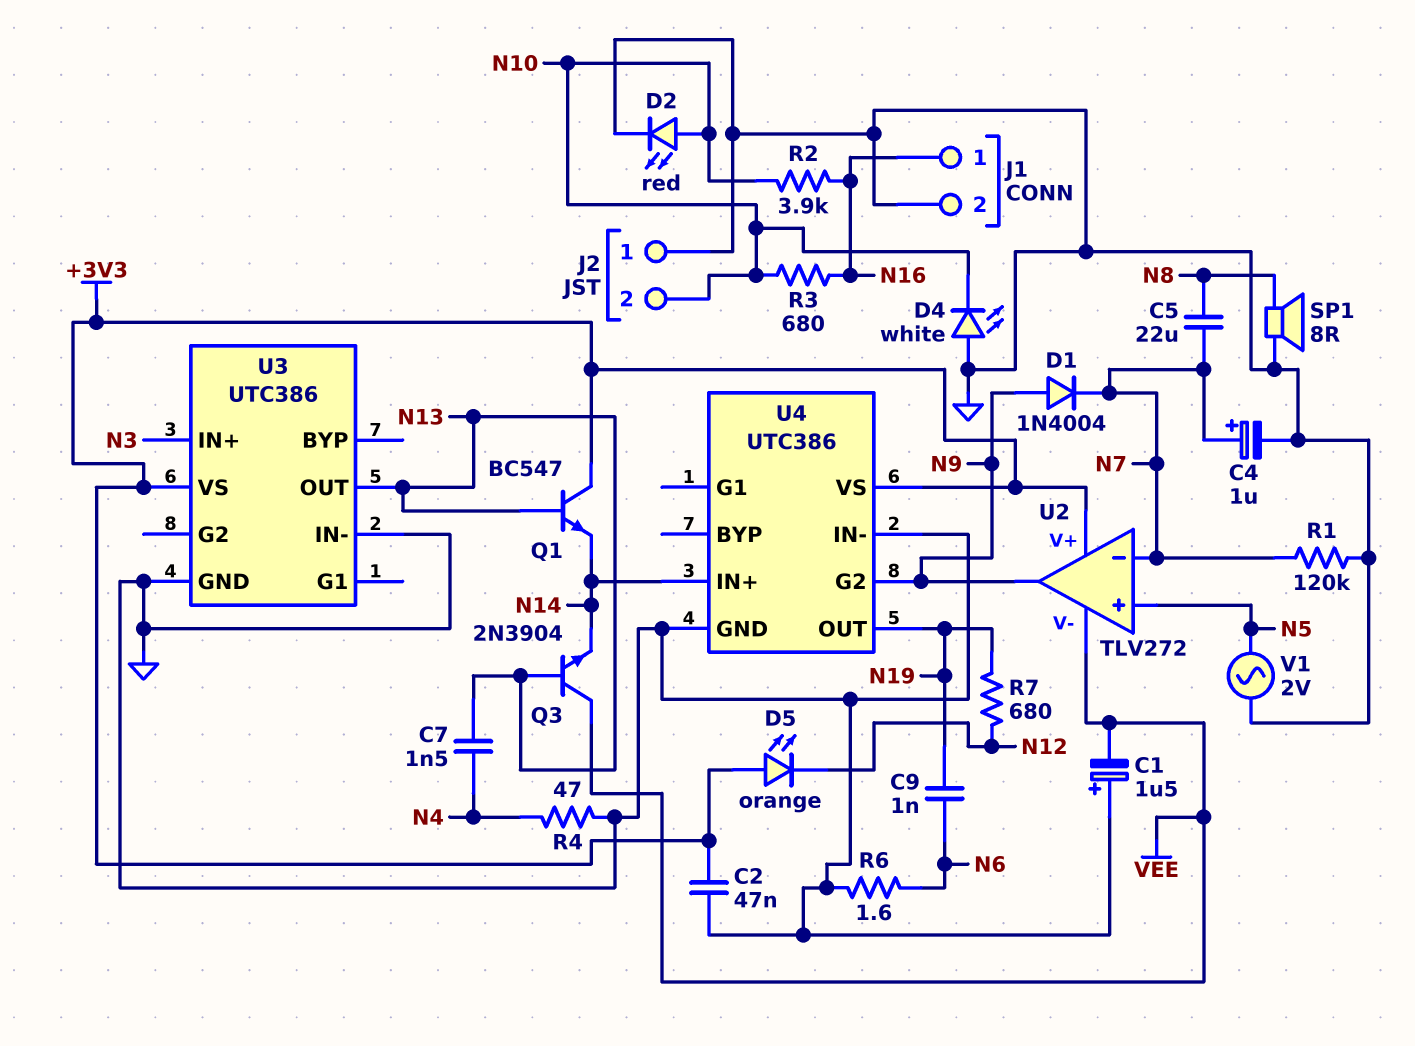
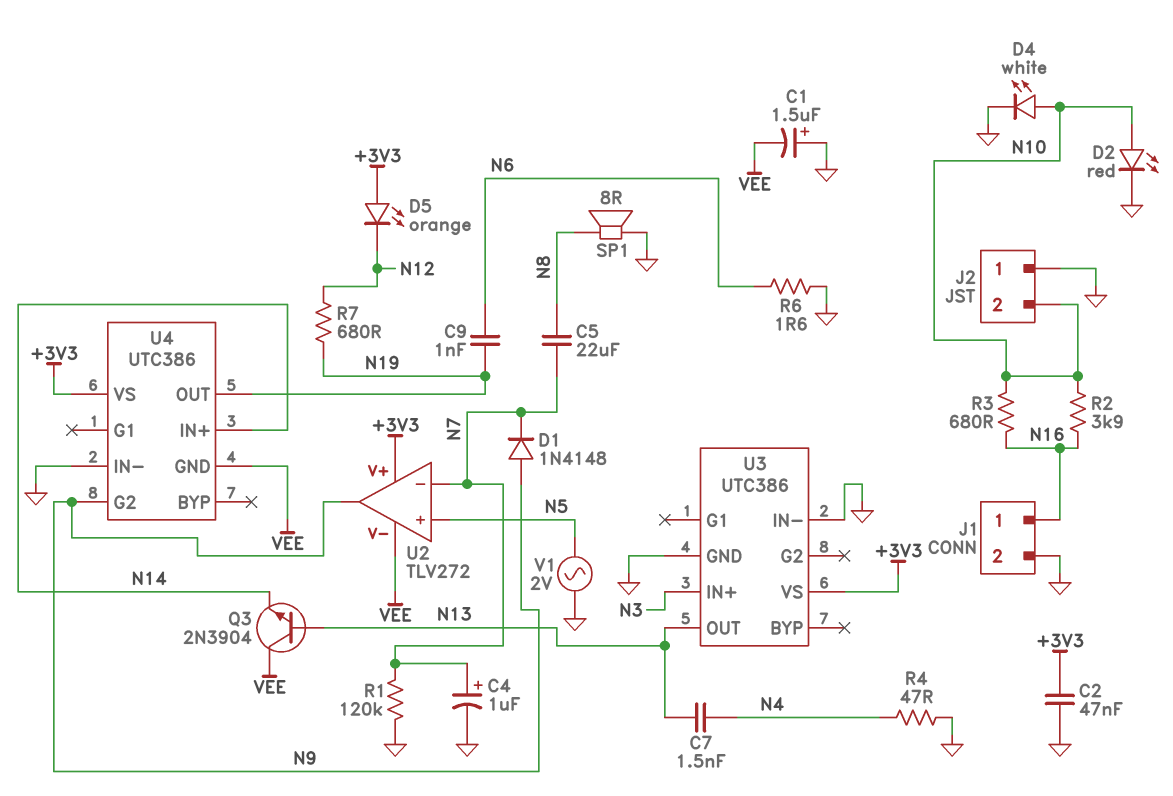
D1: diode 1N4004 (A N9, K N7) -> diode 1N4148 (A N9, K N7)
D4: LED white (A GND, K N10) -> LED white (A N10, K GND)
Q1: NPN BC547 (B N13, C +3V3, E N14) -> none
U4 pin GND: GND -> VEE

